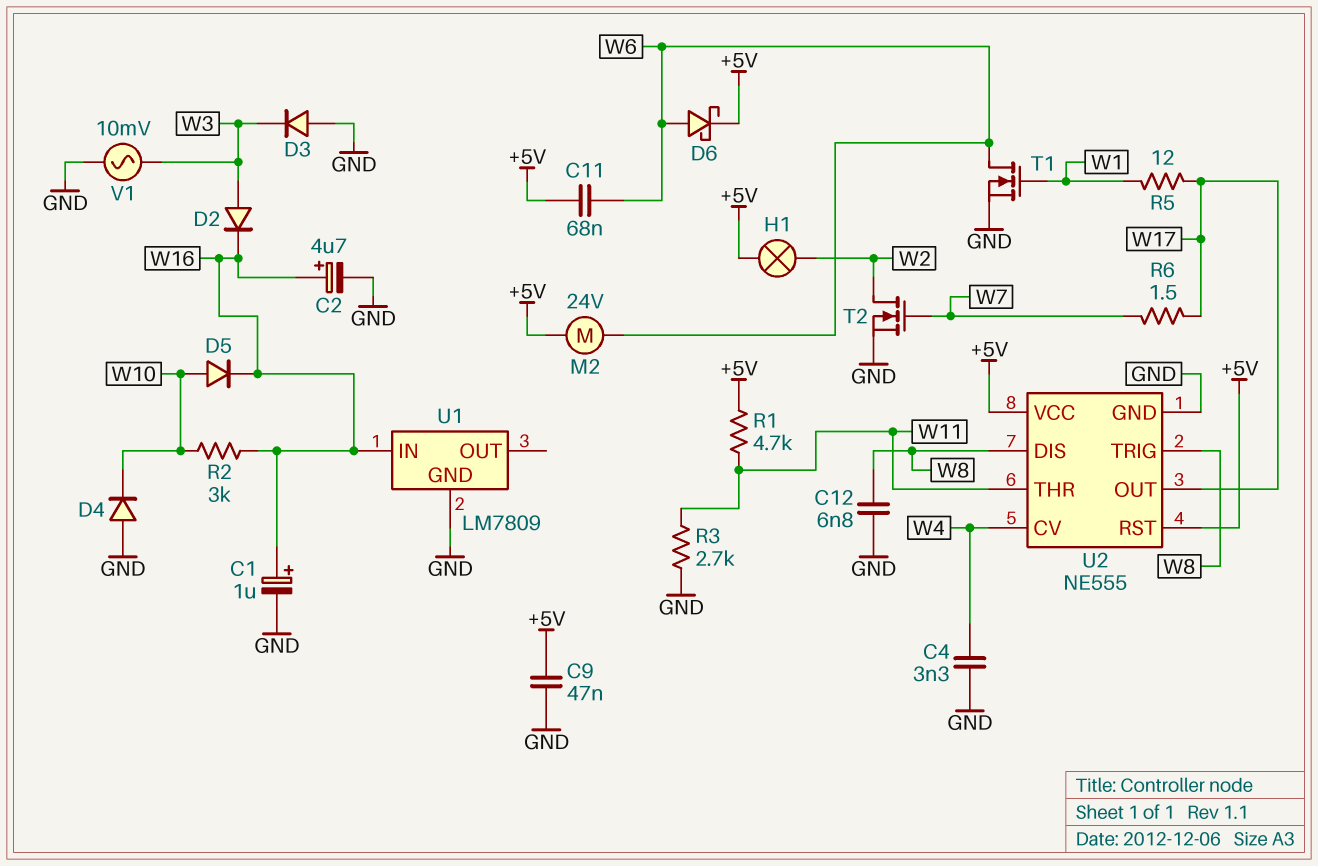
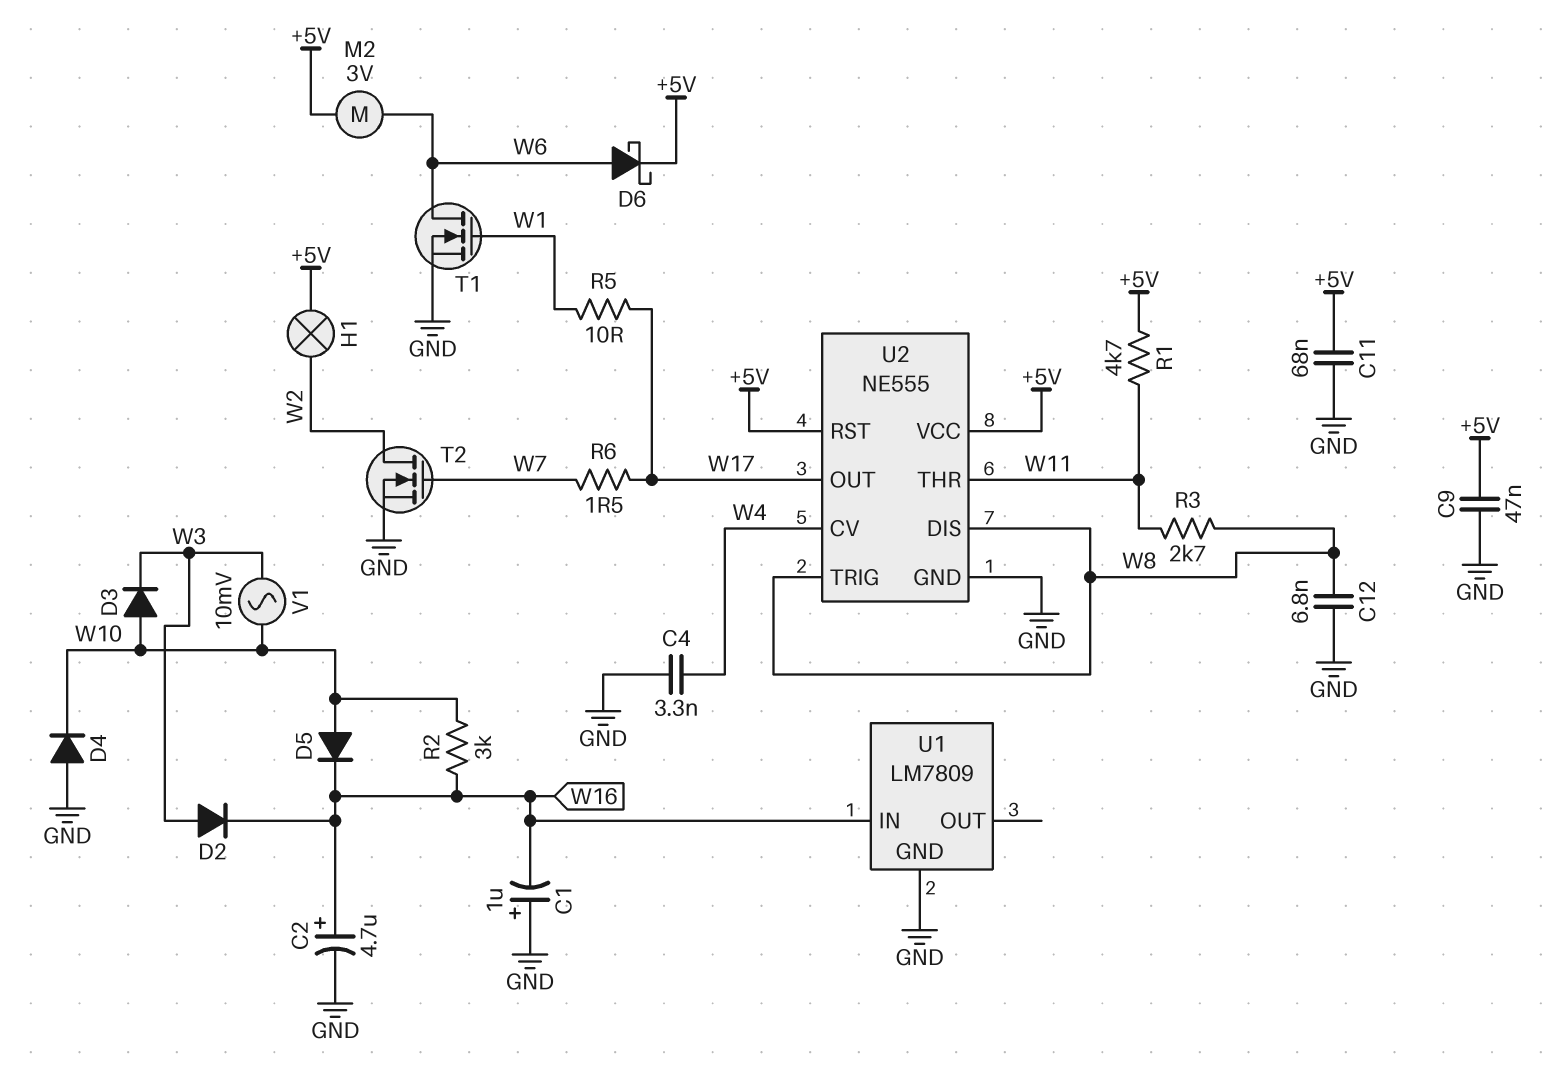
C1: 1uF (plus W16, minus GND) -> 1uF (plus GND, minus W16)
C11: 68nF (+5V, W6) -> 68nF (+5V, GND)
D3: diode (A GND, K W3) -> diode (A W10, K W3)
M2: motor 24V (+5V, W6) -> motor 3V (+5V, W6)
R3: 2.7k (GND, W11) -> 2.7k (W8, W11)
R5: 12 (W1, W17) -> 10 (W1, W17)
V1: AC 10mV (GND, W3) -> AC 10mV (W3, W10)

